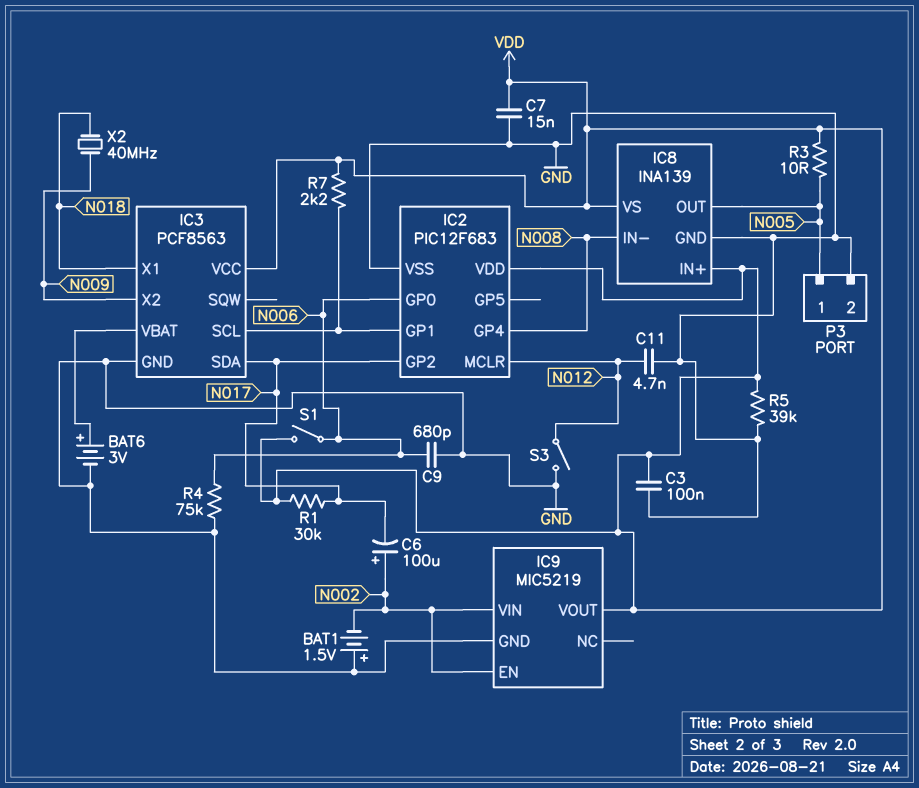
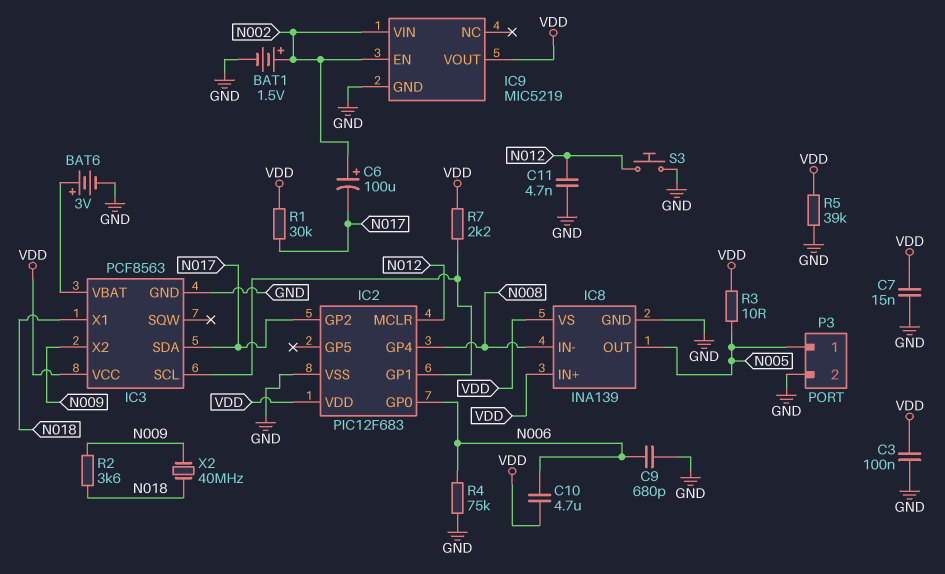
BAT1: 1.5V (plus GND, minus N002) -> 1.5V (plus N002, minus GND)
C10: none -> 4.7uF (N006, VDD)
R2: none -> 3.6k (N009, N018)
S1: switch (N006, VDD) -> none
S3: switch (GND, N012) -> button (GND, N012)

